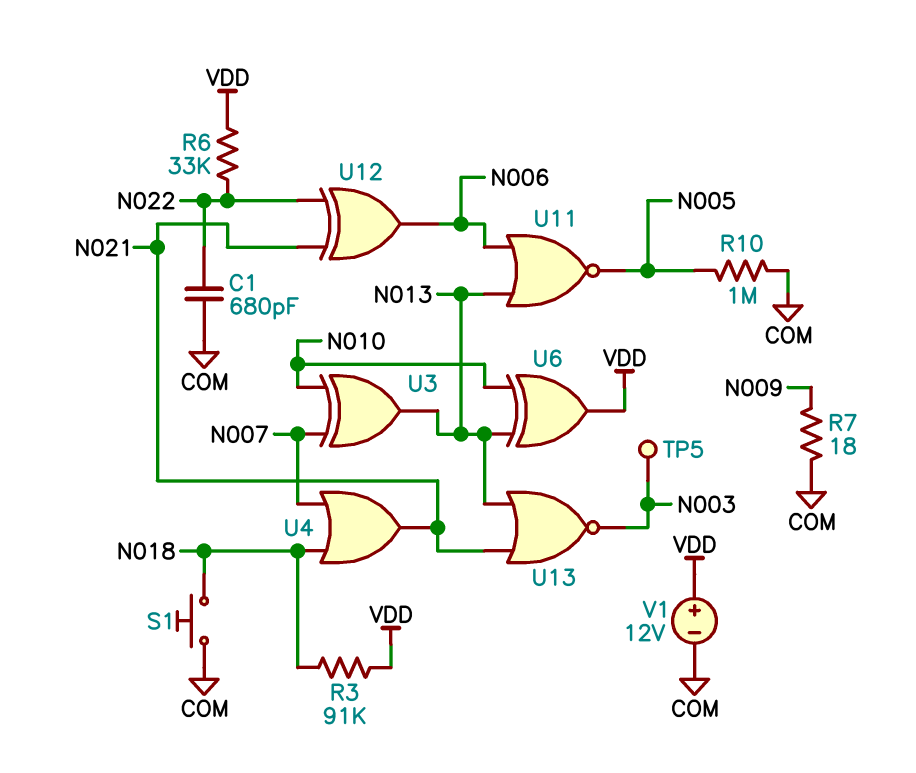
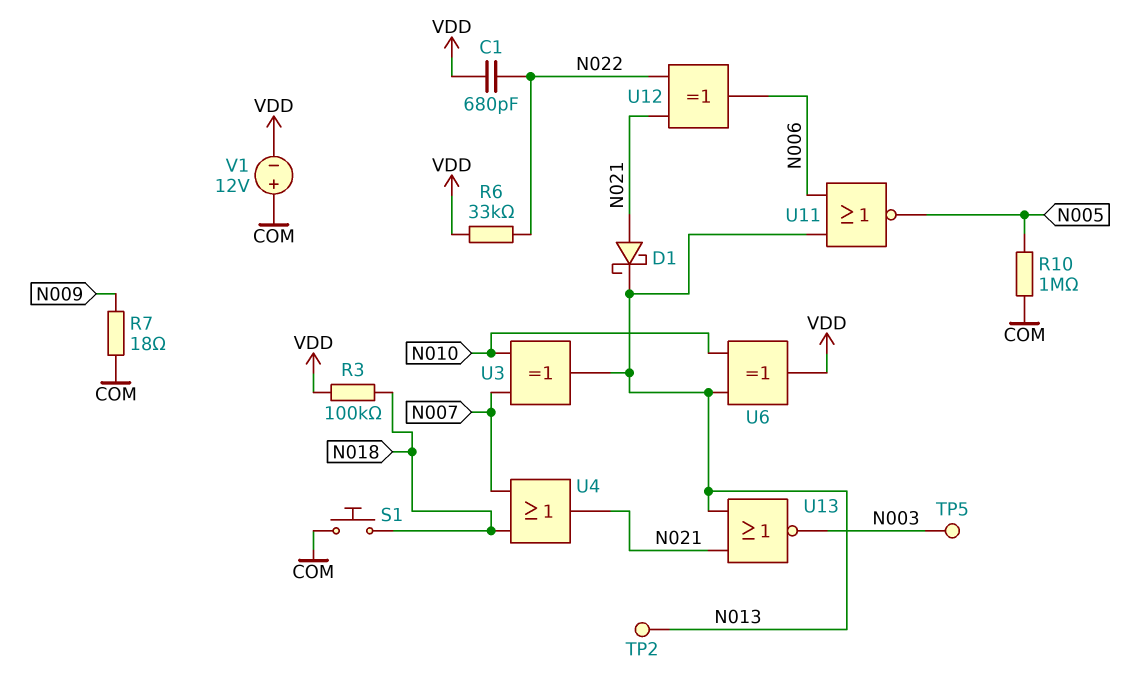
C1: 680pF (COM, N022) -> 680pF (N022, VDD)
D1: none -> schottky (A N021, K N013)
R3: 91k (N018, VDD) -> 100k (N018, VDD)
TP2: none -> test point (N013)
V1: 12V (plus VDD, minus COM) -> 12V (plus COM, minus VDD)

